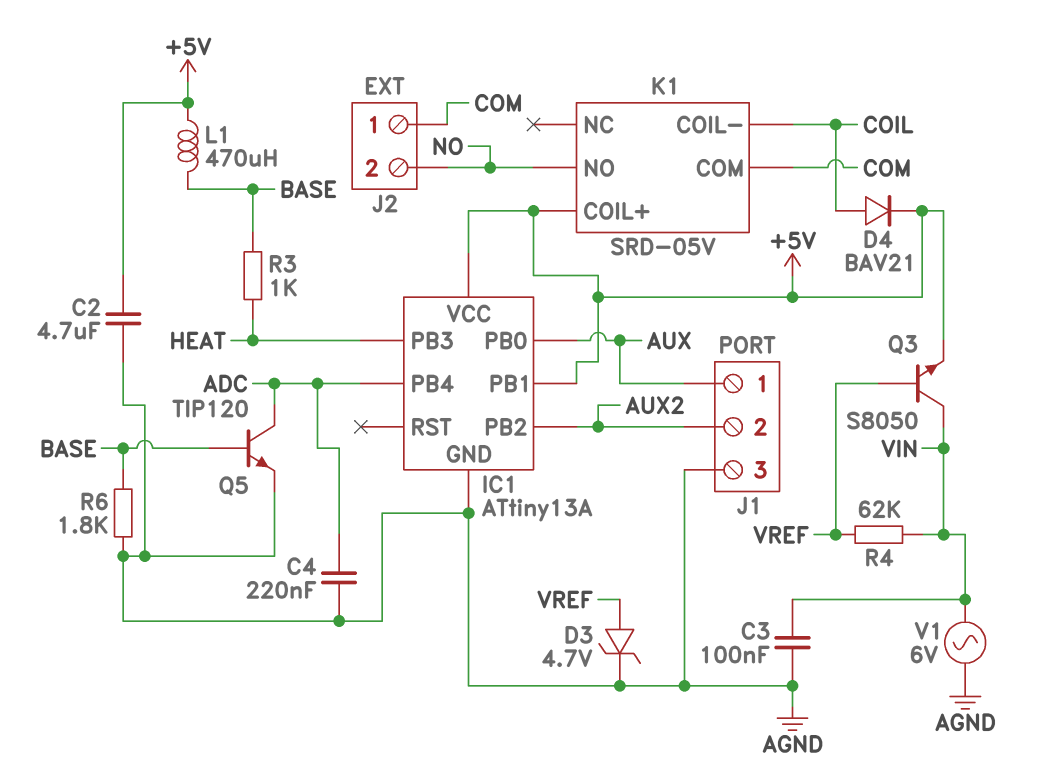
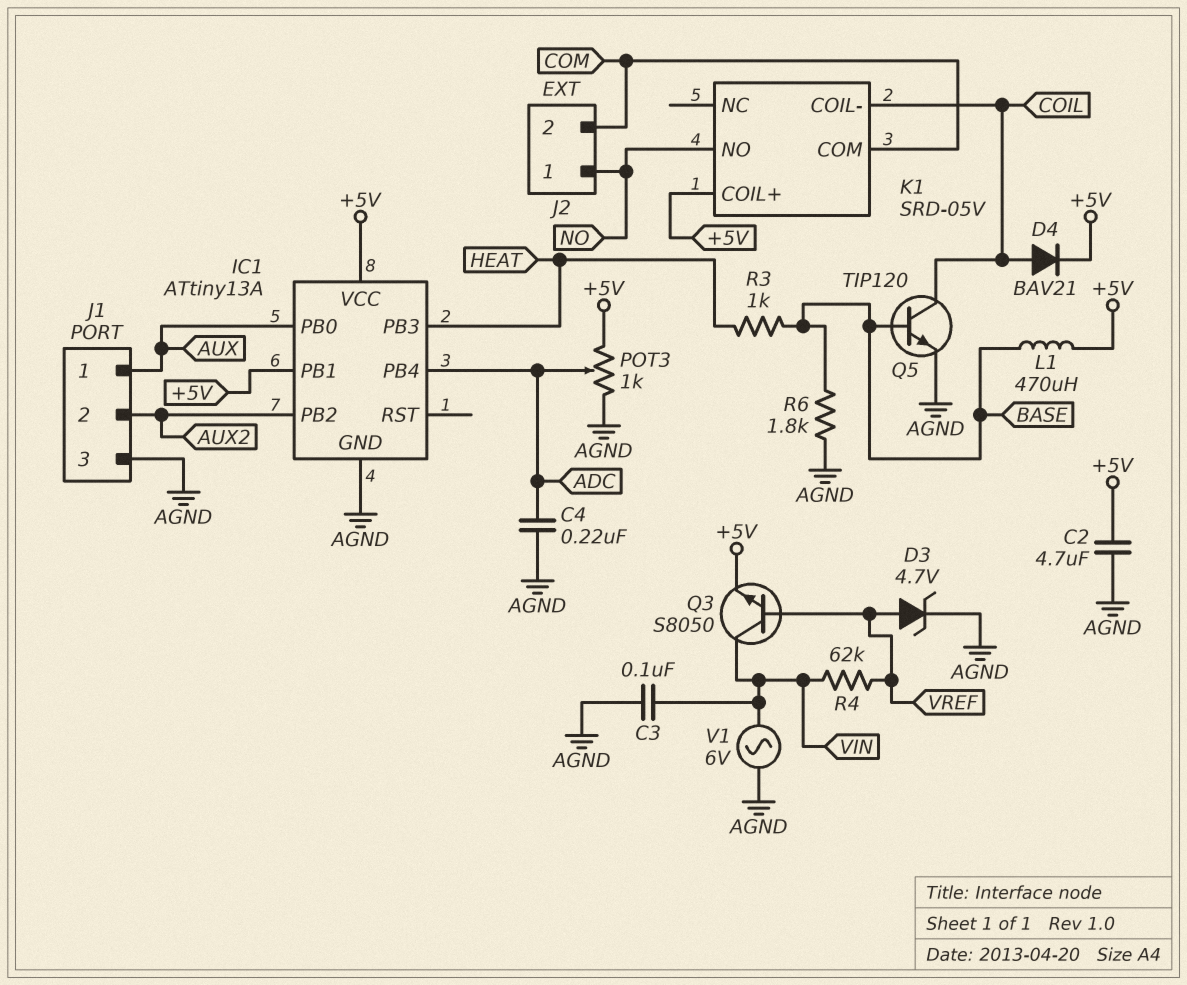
J2 pin 1: COM -> NO
J2 pin 2: NO -> COM
POT3: none -> 1k (+5V, AGND, wiper ADC)
Q5: NPN TIP120 (B BASE, C ADC, E AGND) -> NPN TIP120 (B BASE, C COIL, E AGND)

